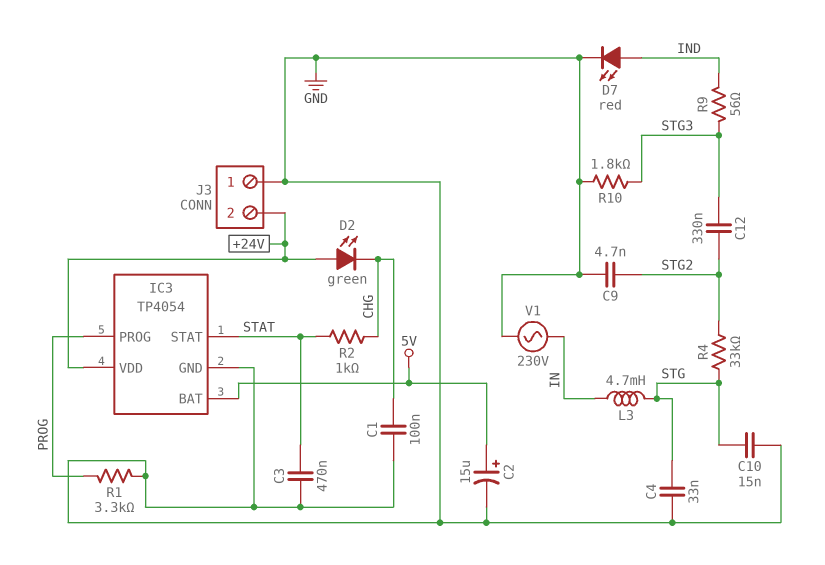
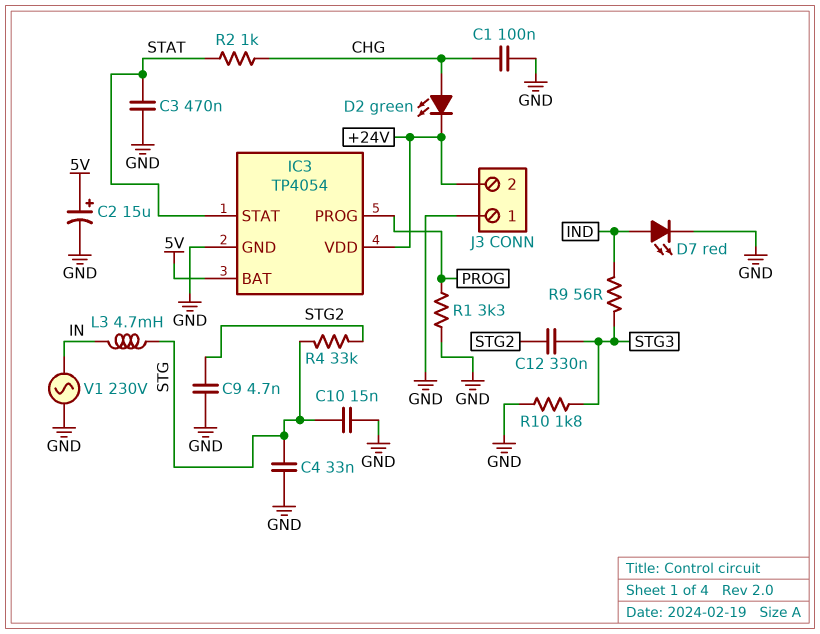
D2: LED green (A +24V, K CHG) -> LED green (A CHG, K +24V)

